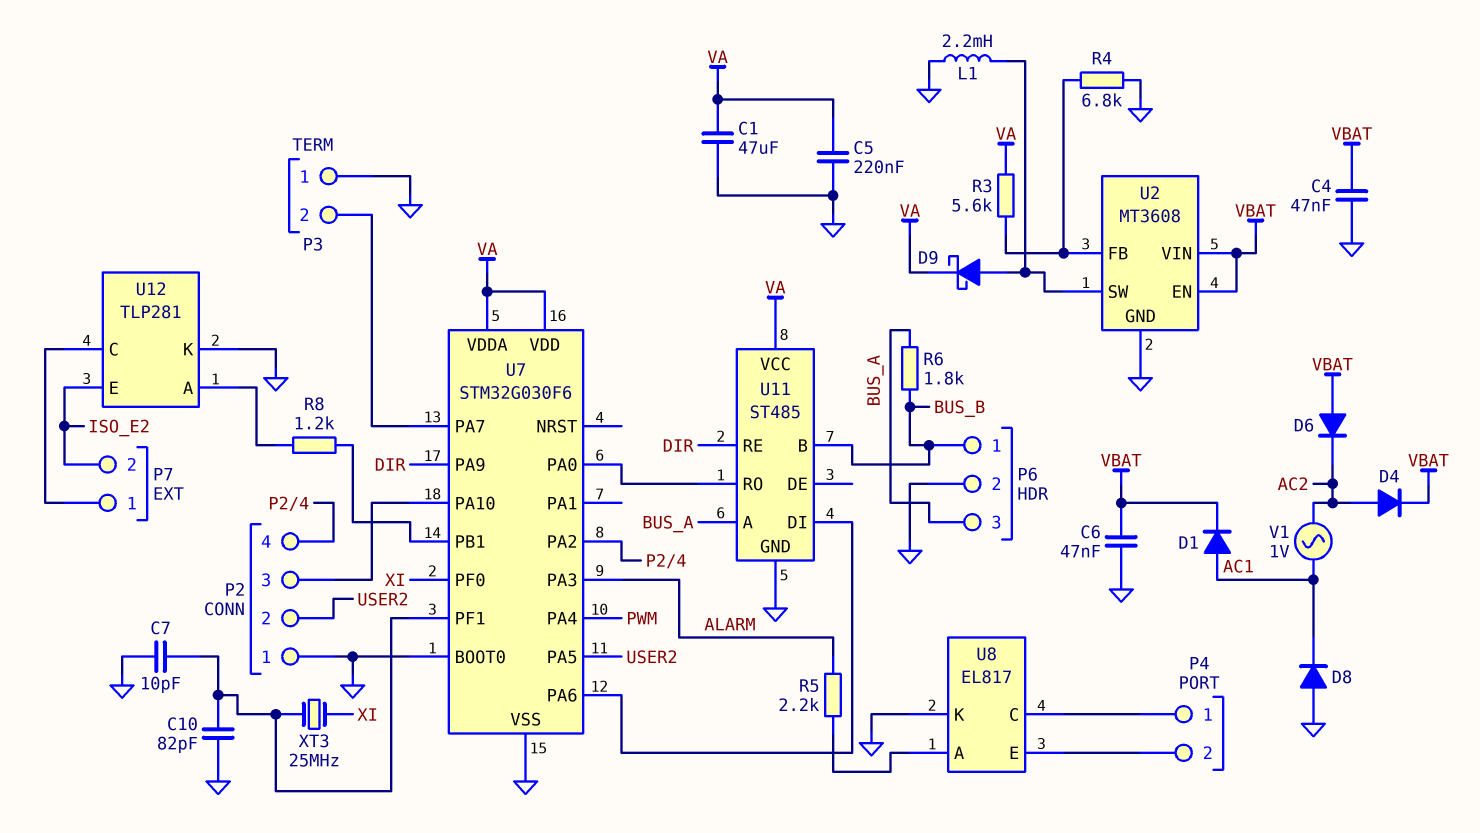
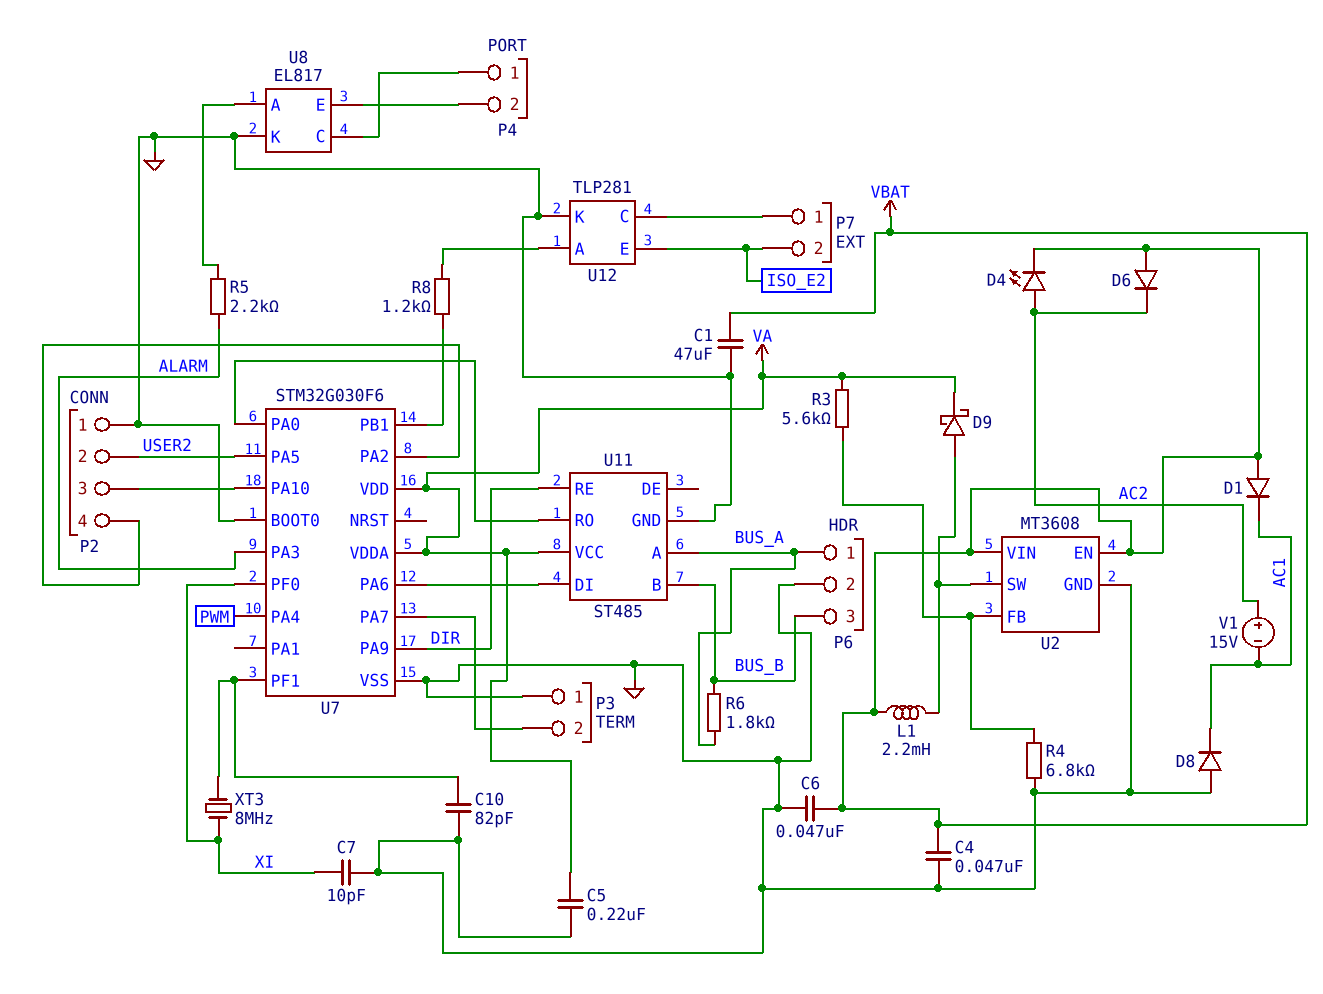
C1: 47uF (GND, VA) -> 47uF (GND, VBAT)
C7: 10pF (GND, U7/PF1) -> 10pF (GND, XI)
D1: diode (A AC1, K VBAT) -> diode (A VBAT, K AC1)
D4: diode (A AC2, K VBAT) -> LED (A AC2, K VBAT)
L1: 2.2mH (GND, U2/SW) -> 2.2mH (U2/SW, VBAT)
P6 pin 1: BUS_B -> BUS_A
P6 pin 3: BUS_A -> BUS_B
V1: AC 1V (AC1, AC2) -> 15V (plus AC2, minus AC1)
XT3: 25MHz (U7/PF1, XI) -> 8MHz (U7/PF1, XI)

